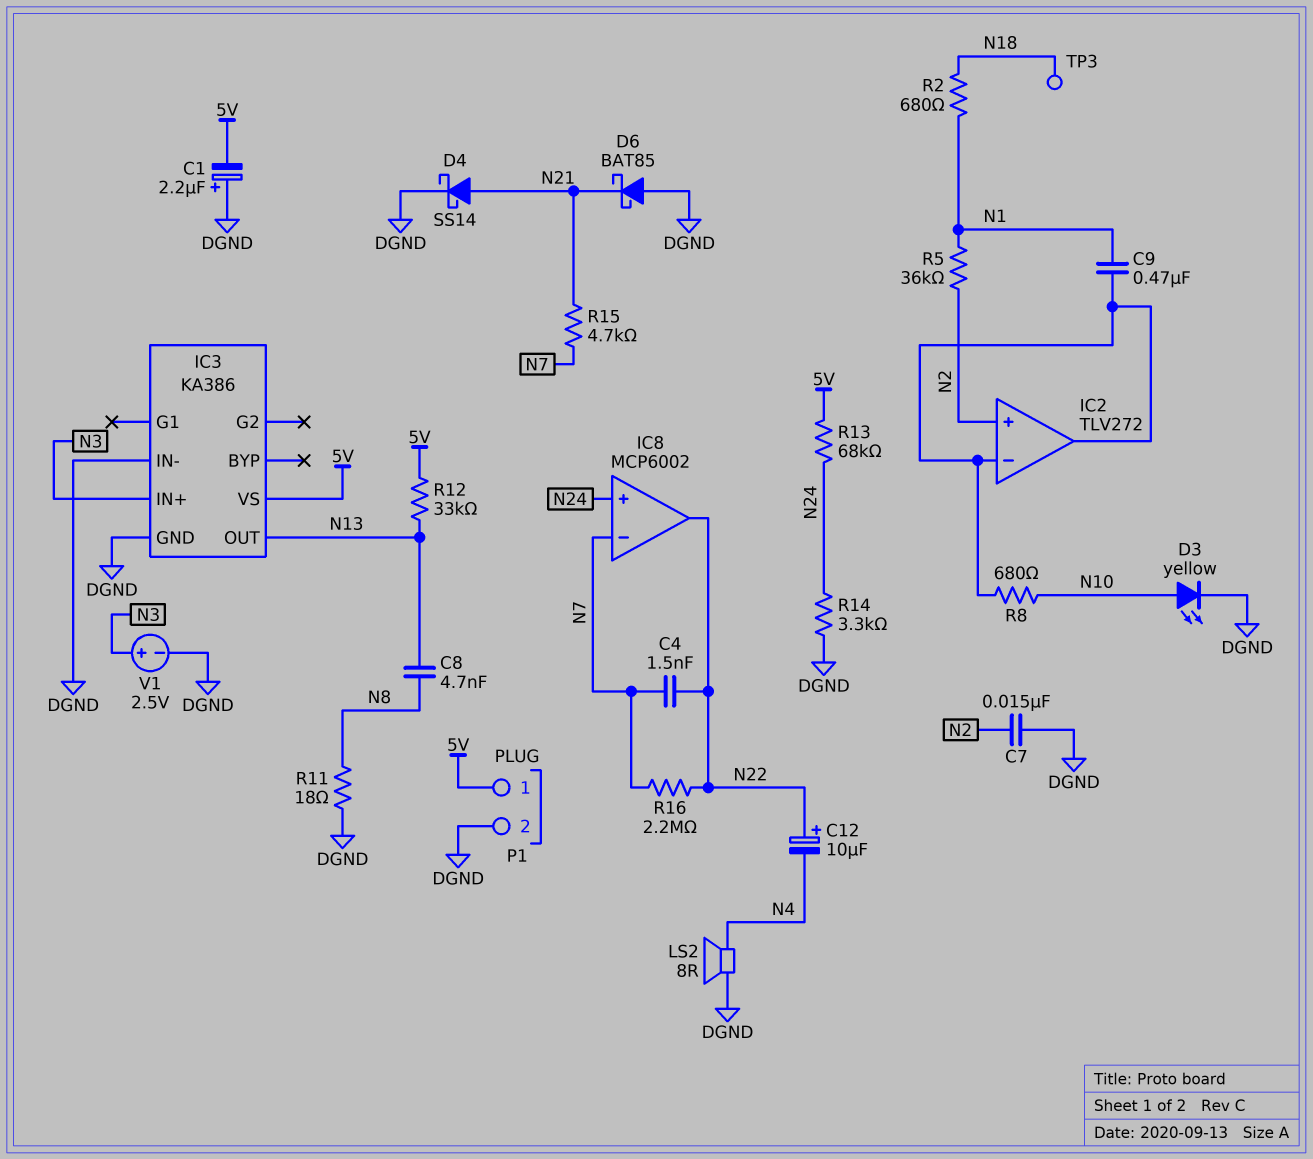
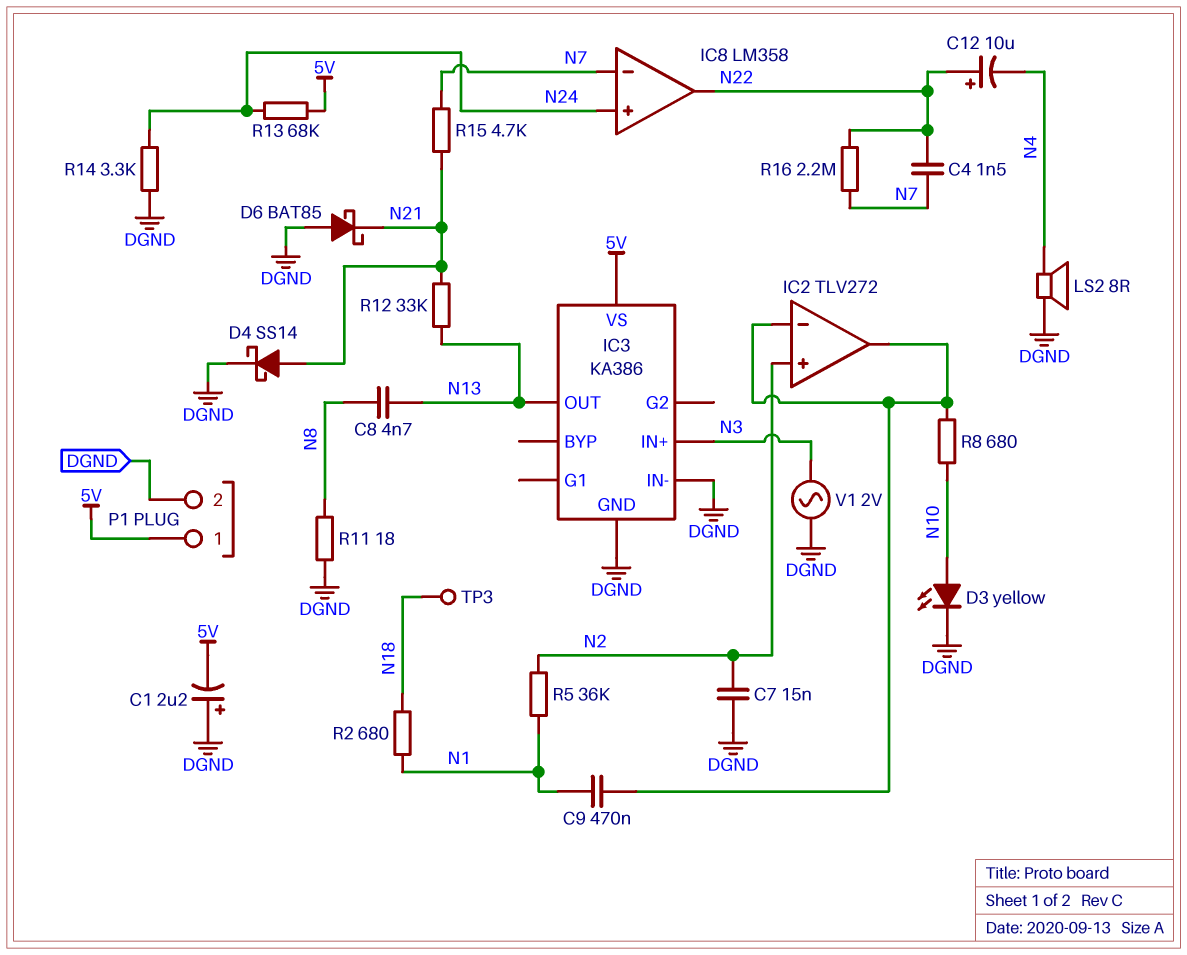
IC8: MCP6002 -> LM358
R12: 33k (5V, N13) -> 33k (N13, N21)
V1: 2.5V (plus N3, minus DGND) -> AC 2V (DGND, N3)

